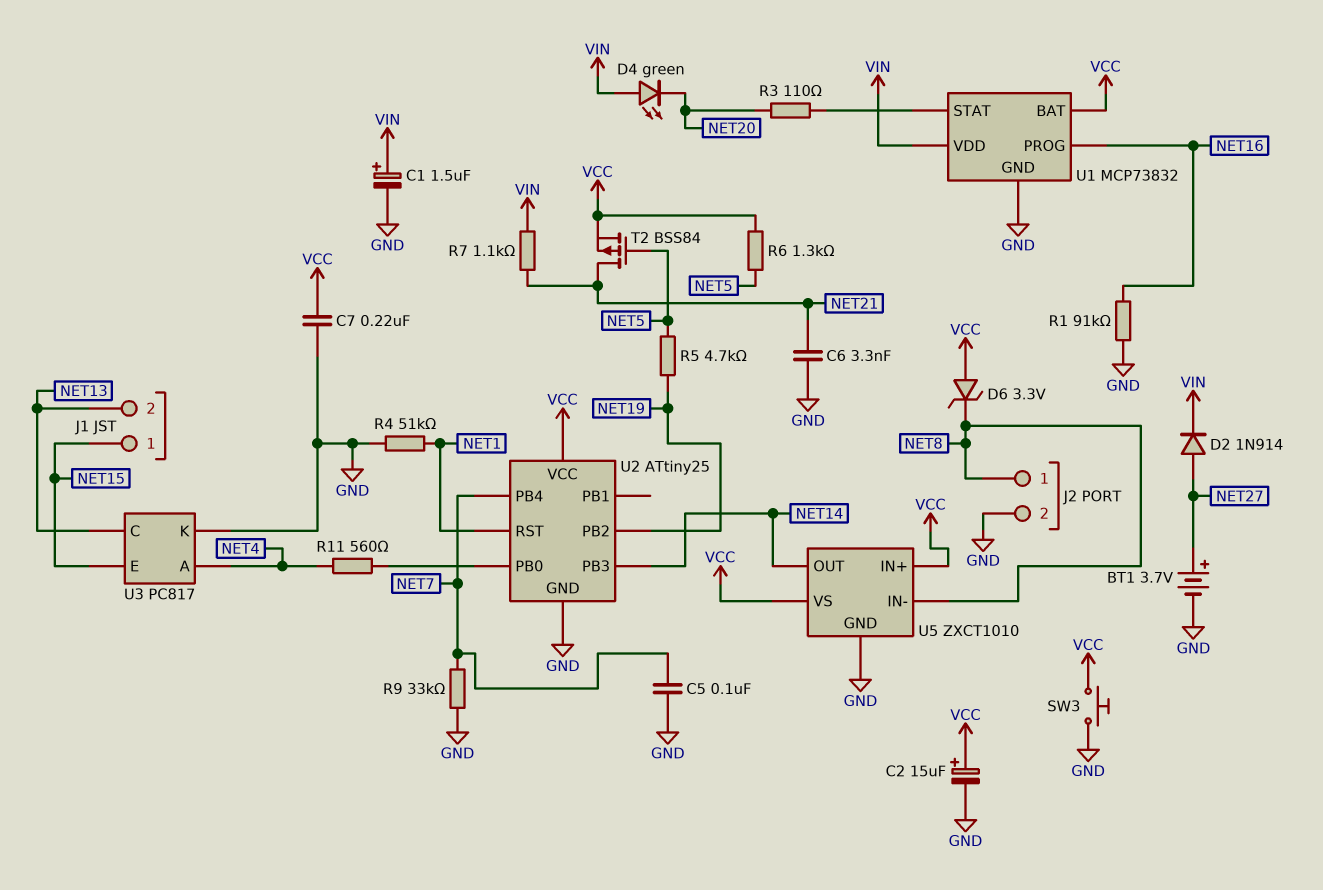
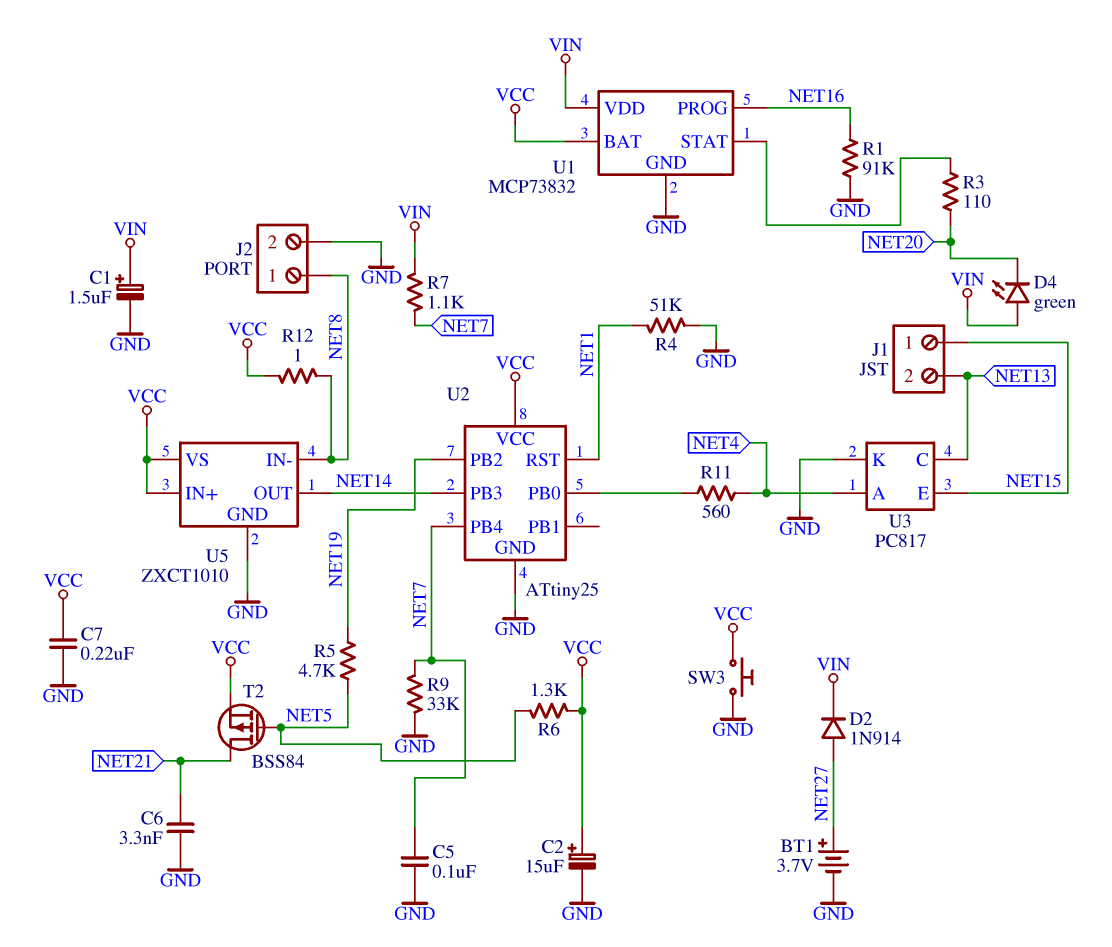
D6: zener 3.3V (A VCC, K NET8) -> none
R7: 1.1k (NET21, VIN) -> 1.1k (NET7, VIN)
R12: none -> 1 (NET8, VCC)

